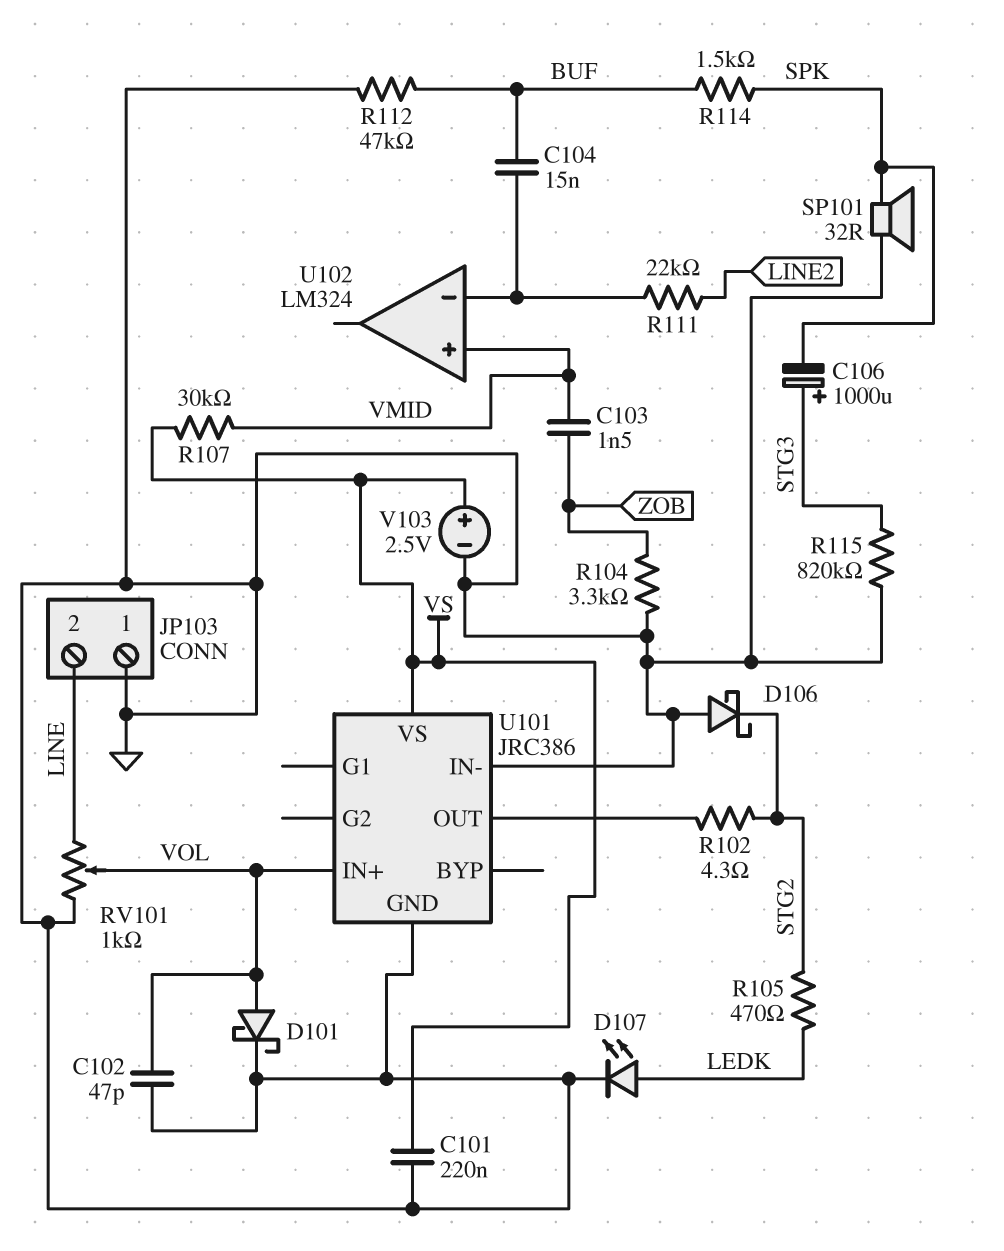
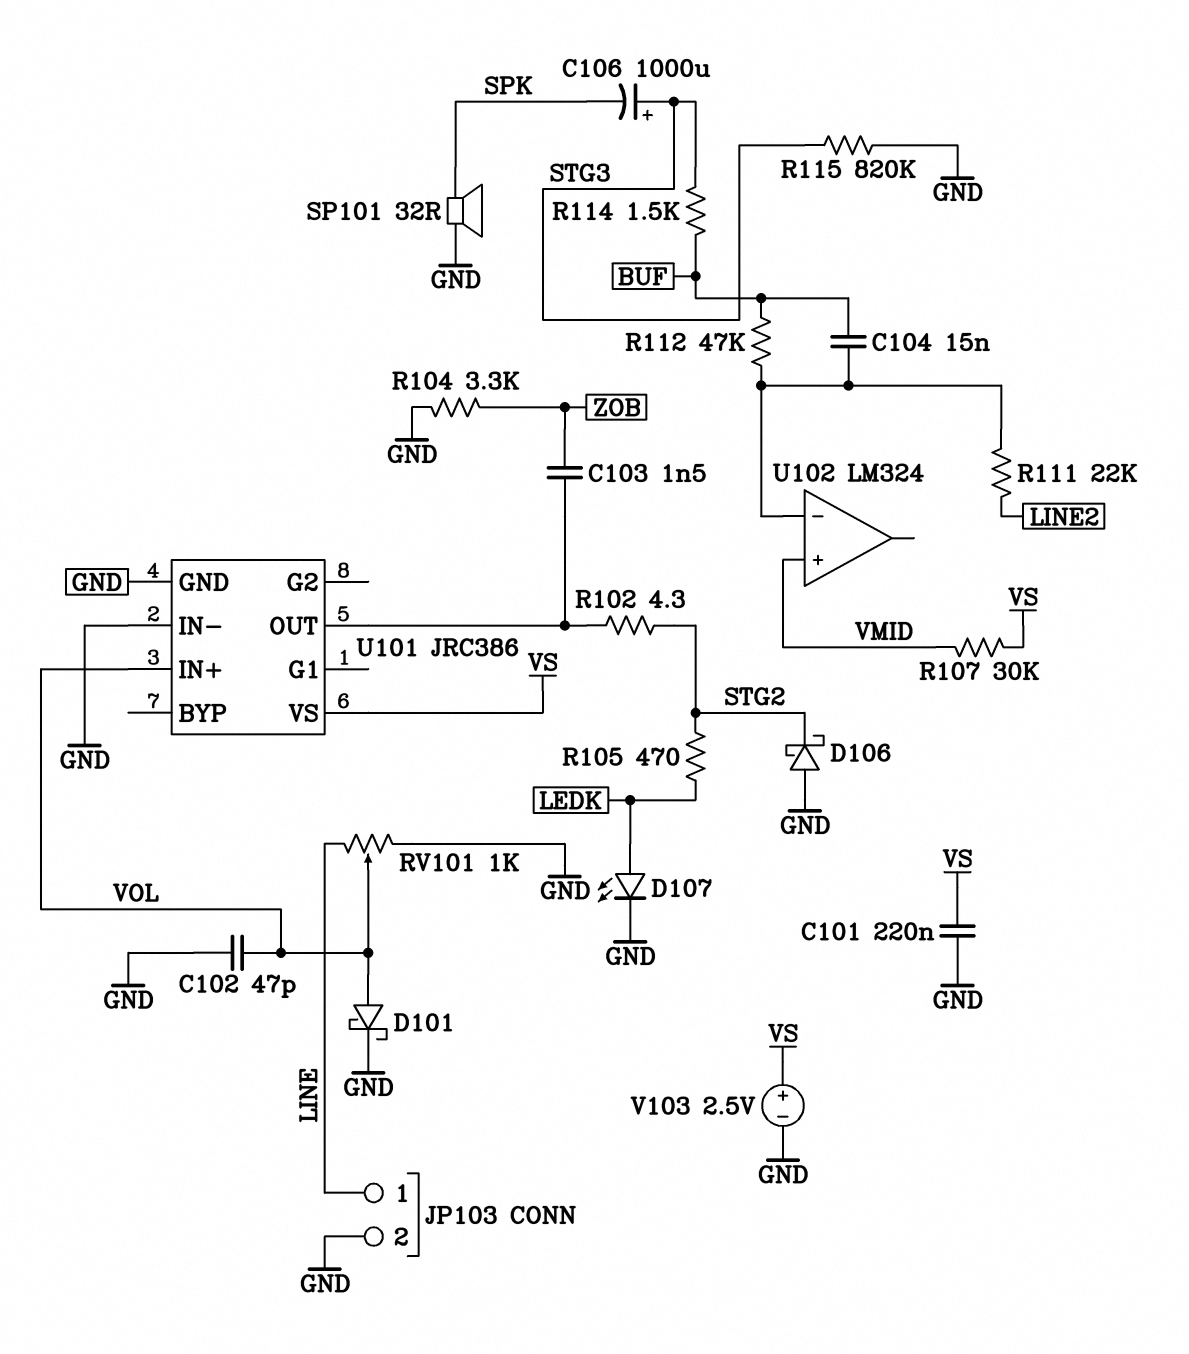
C103: 1.5nF (VMID, ZOB) -> 1.5nF (U101/OUT, ZOB)
JP103 pin 1: GND -> LINE
JP103 pin 2: LINE -> GND
R112: 47k (BUF, GND) -> 47k (BUF, U102/in-)
R114: 1.5k (BUF, SPK) -> 1.5k (BUF, STG3)

